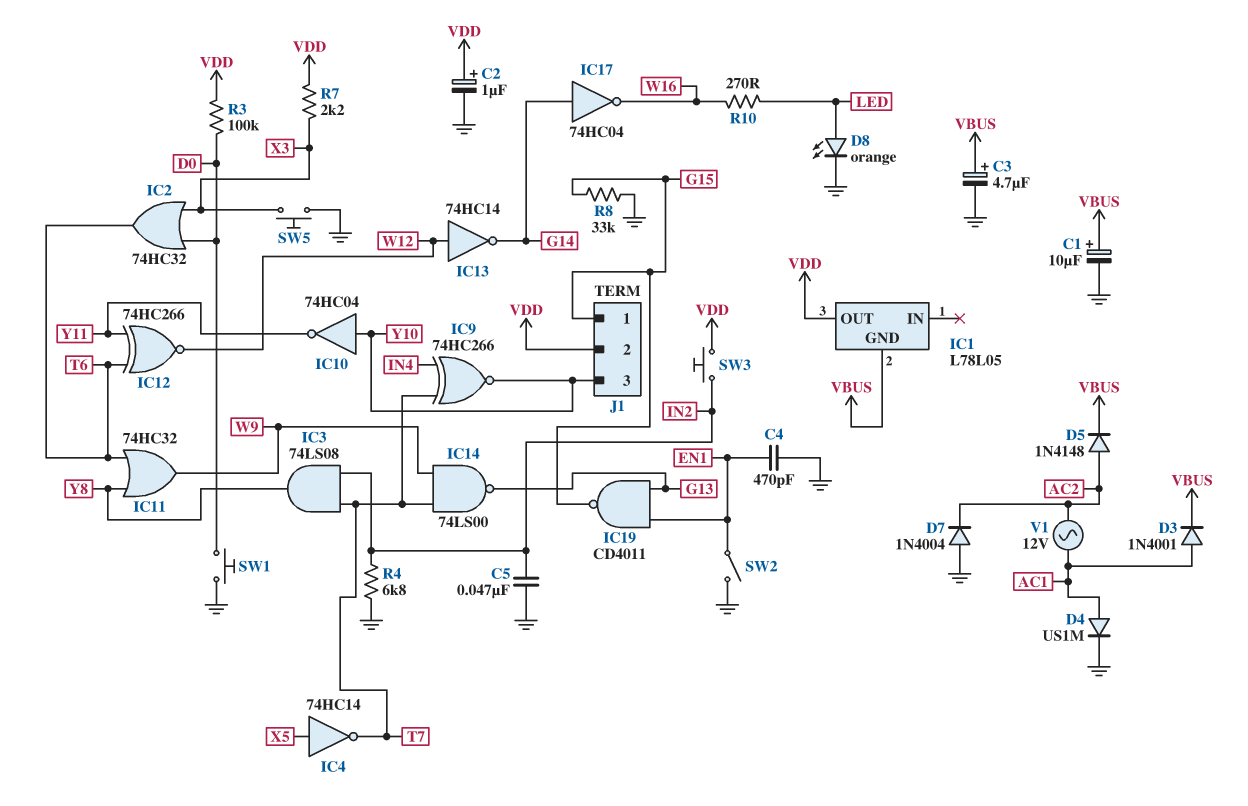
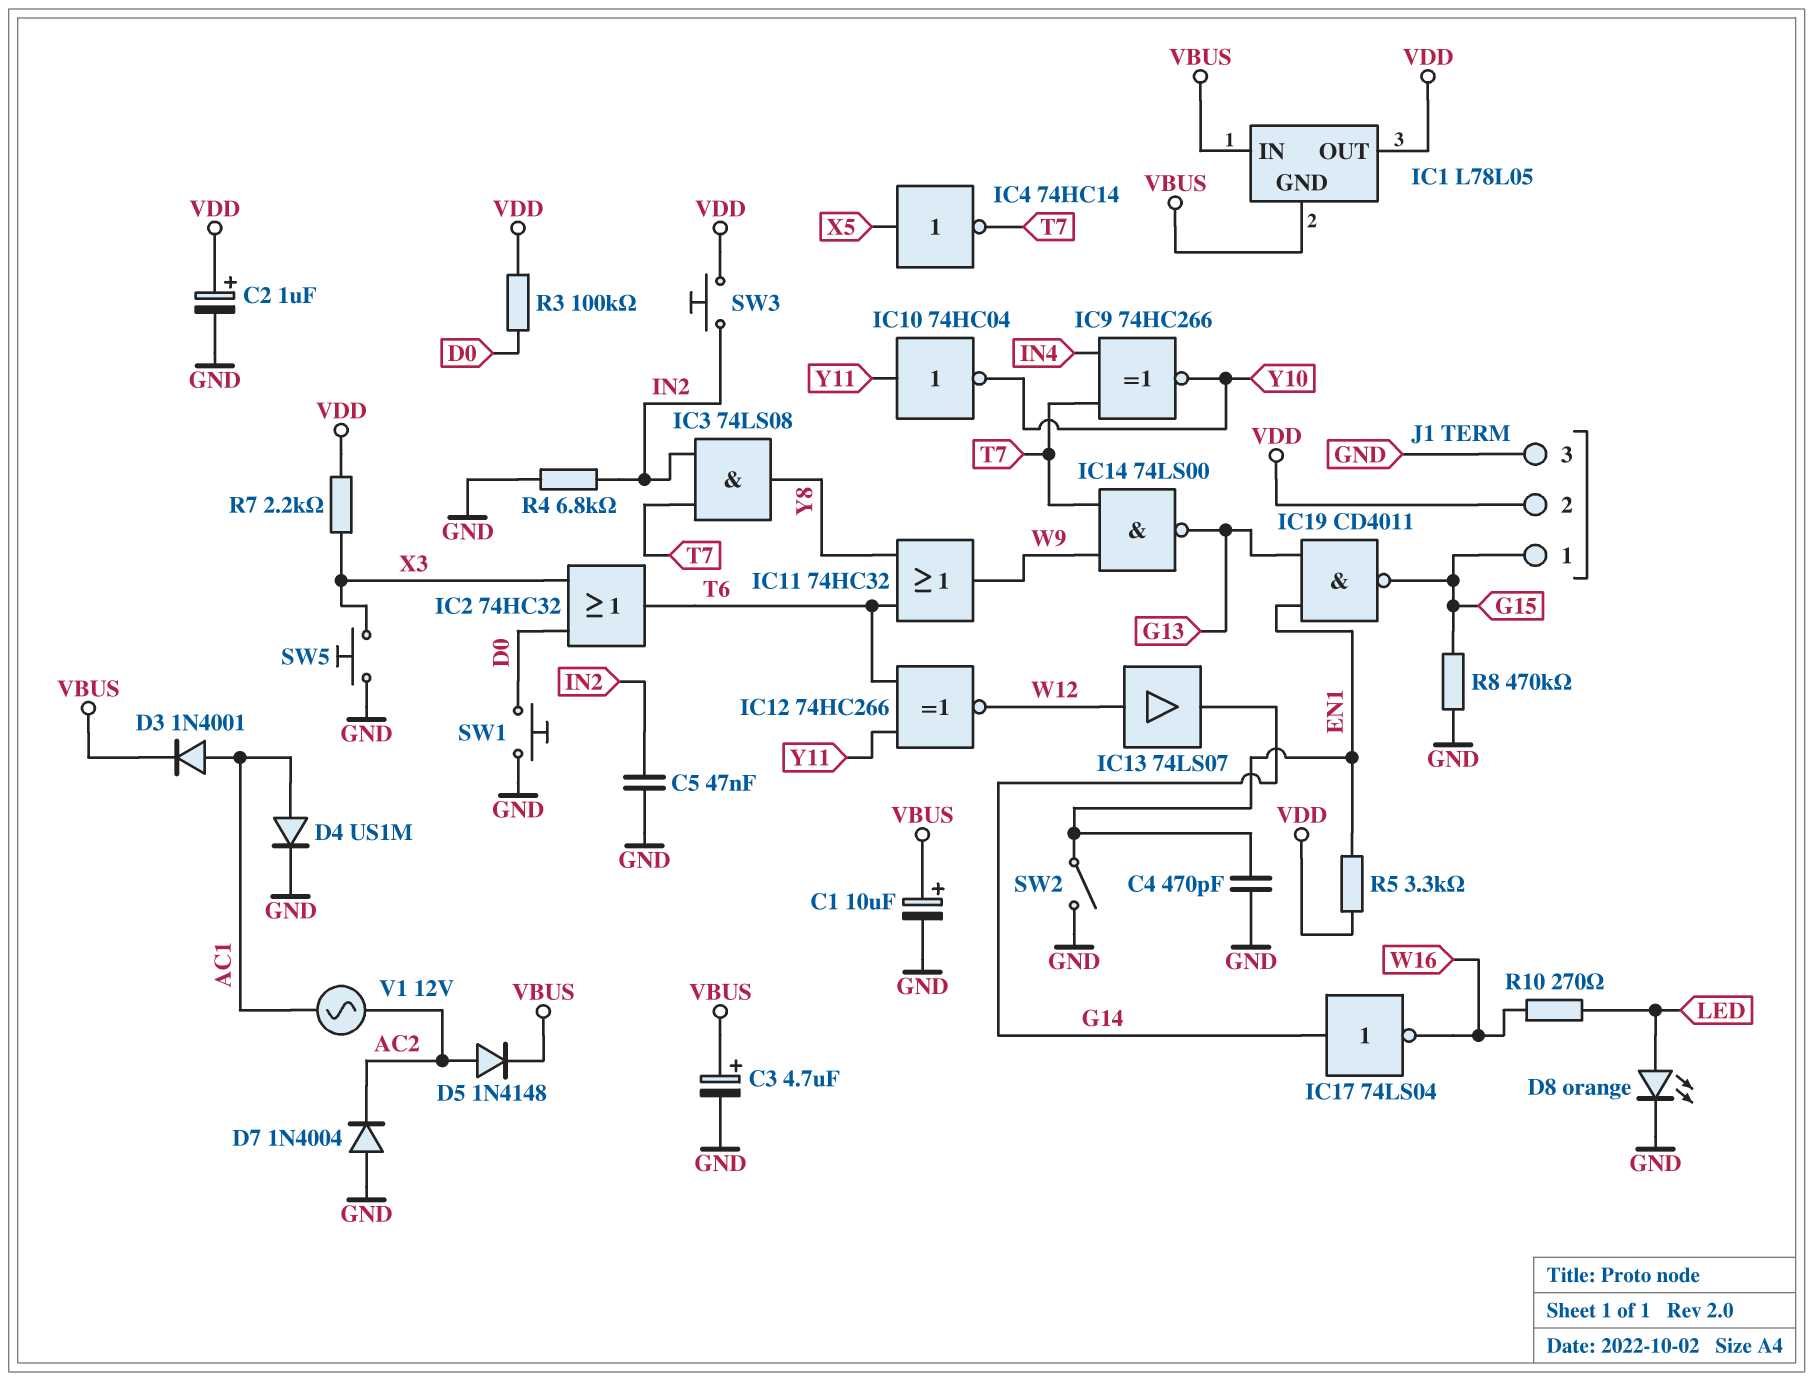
IC1 pin IN: none -> VBUS
IC10: NOT 74HC04 (in Y10, out Y11) -> NOT 74HC04 (in Y11, out Y10)
IC13: NOT 74HC14 (in W12, out G14) -> buffer 74LS07 (in W12, out G14)
IC17: NOT 74HC04 (in G14, out W16) -> NOT 74LS04 (in G14, out W16)
J1 pin 3: Y10 -> GND
R5: none -> 3.3k (EN1, VDD)
R8: 33k (G15, GND) -> 470k (G15, GND)

